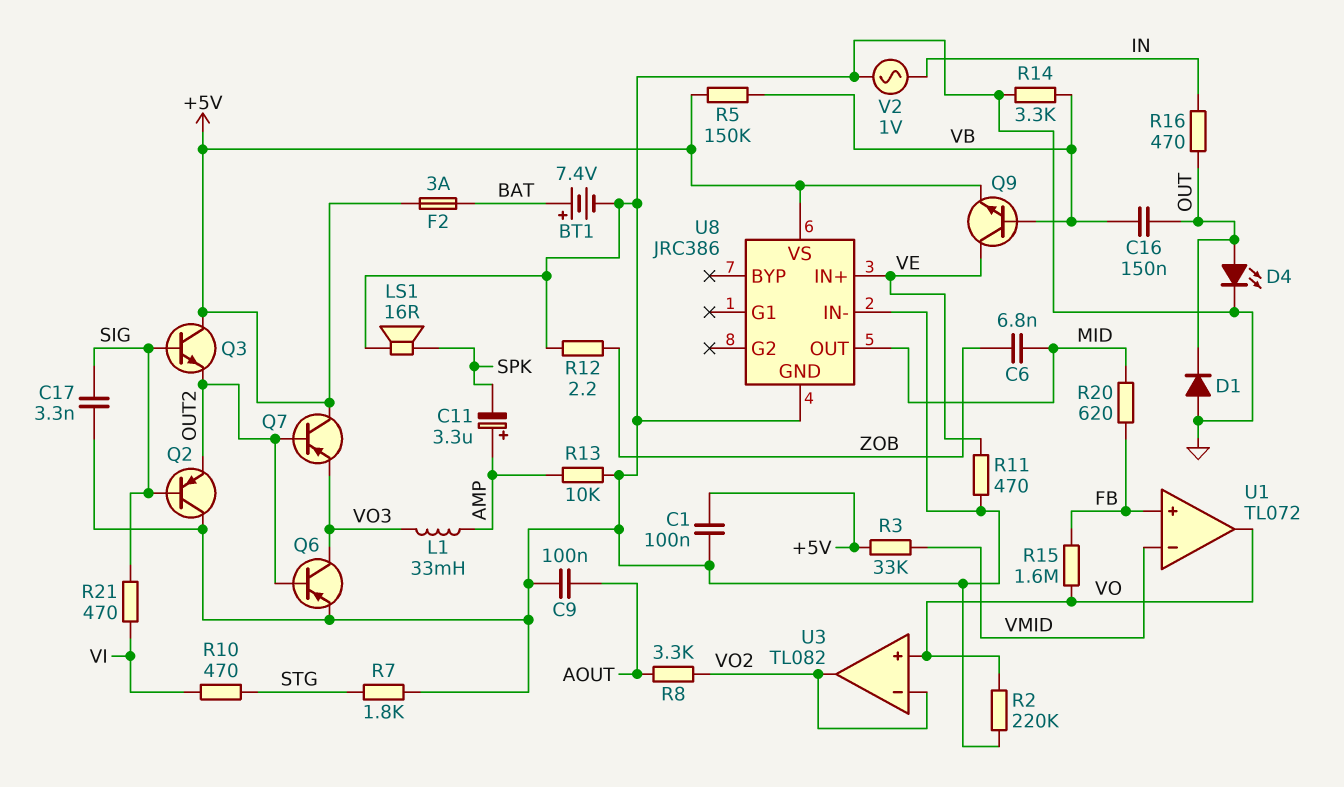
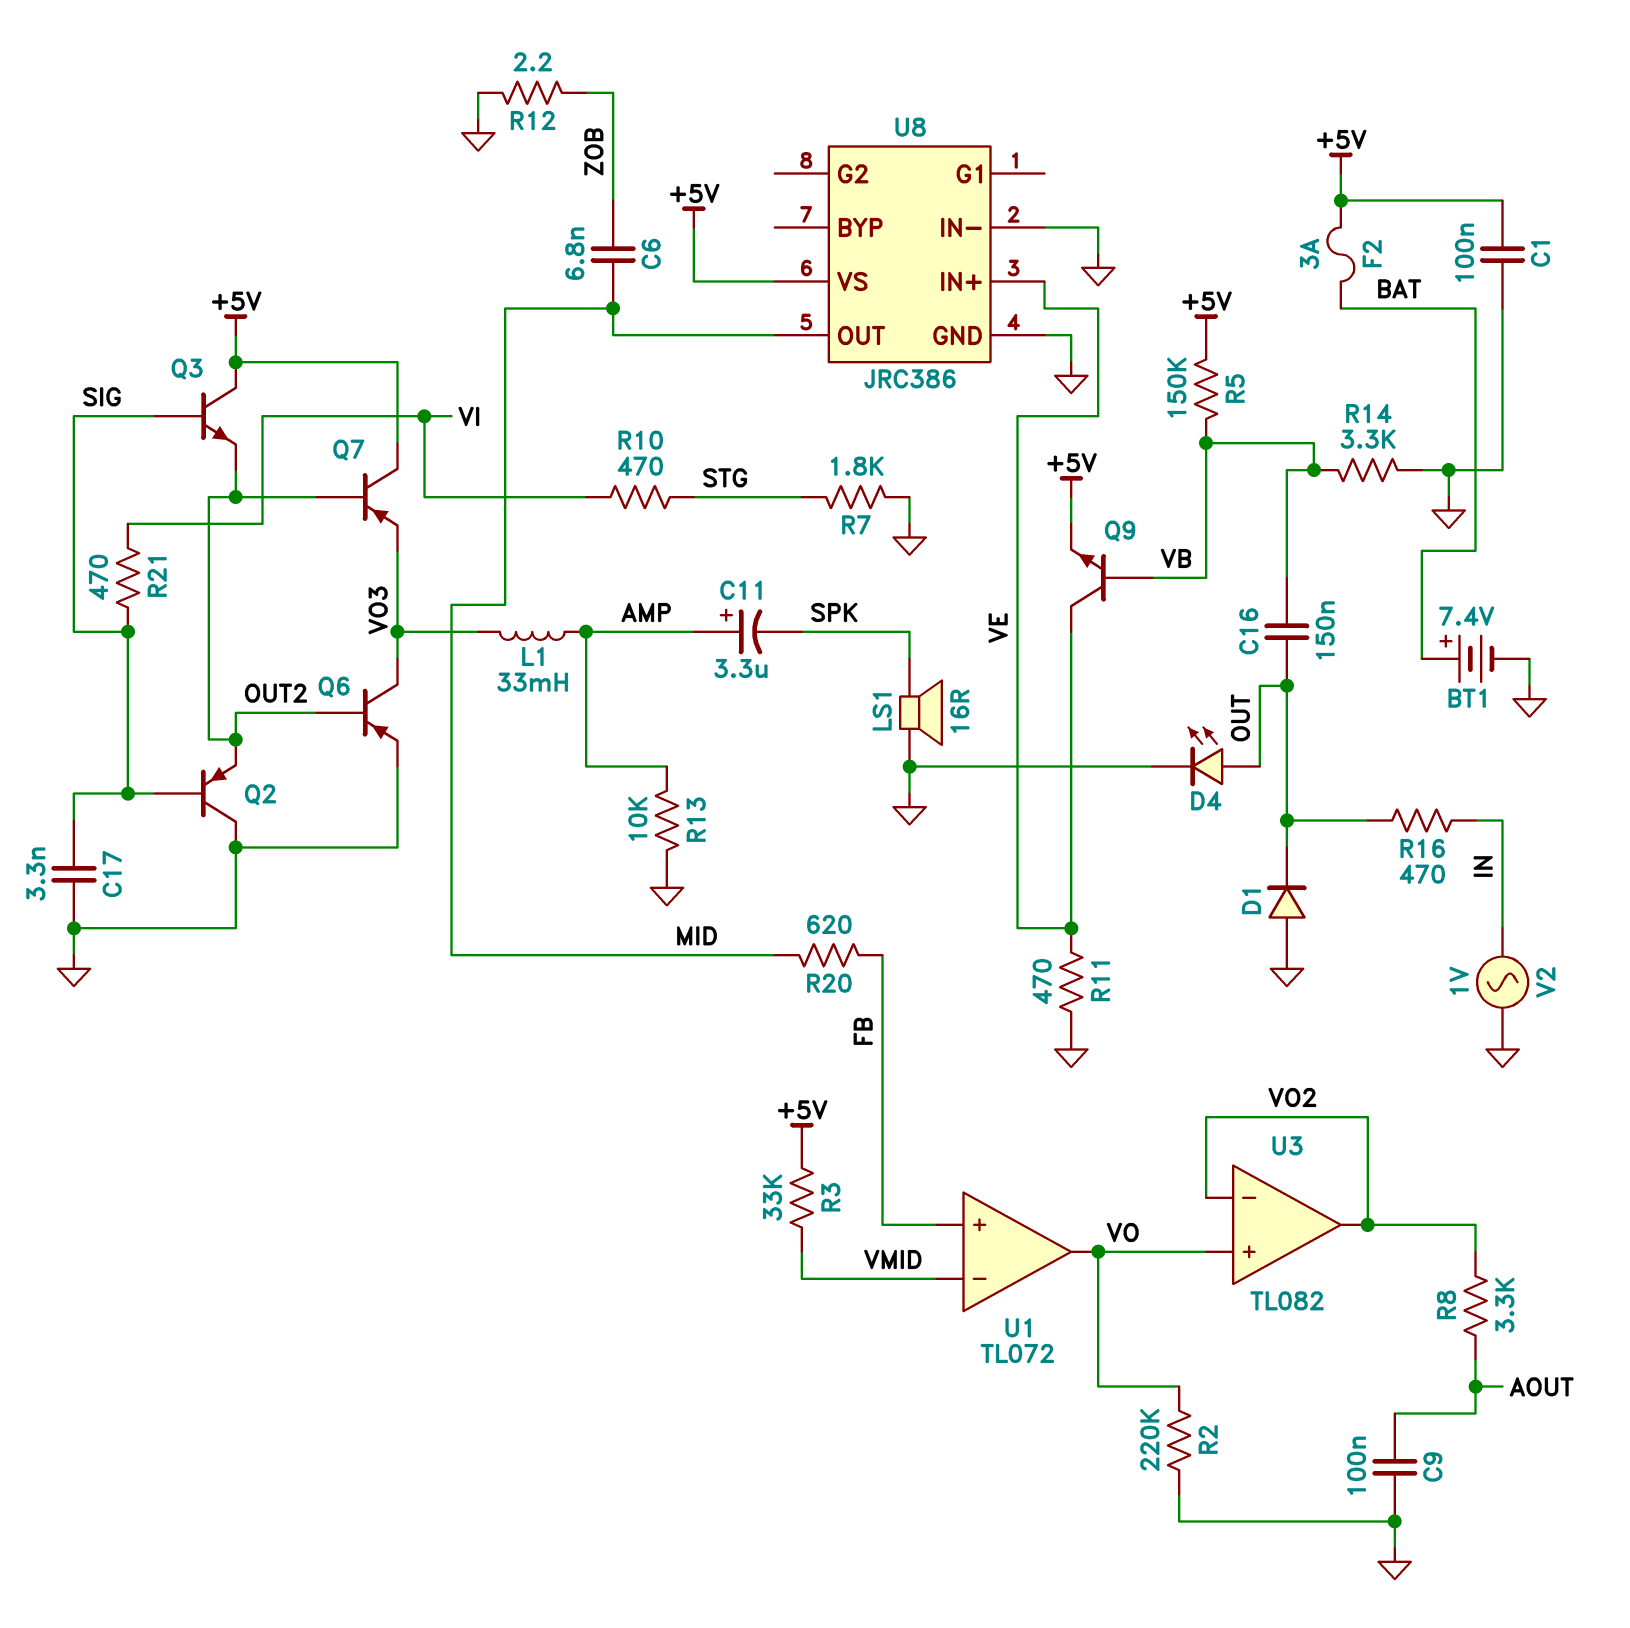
R15: 1.6M (FB, VO) -> none

